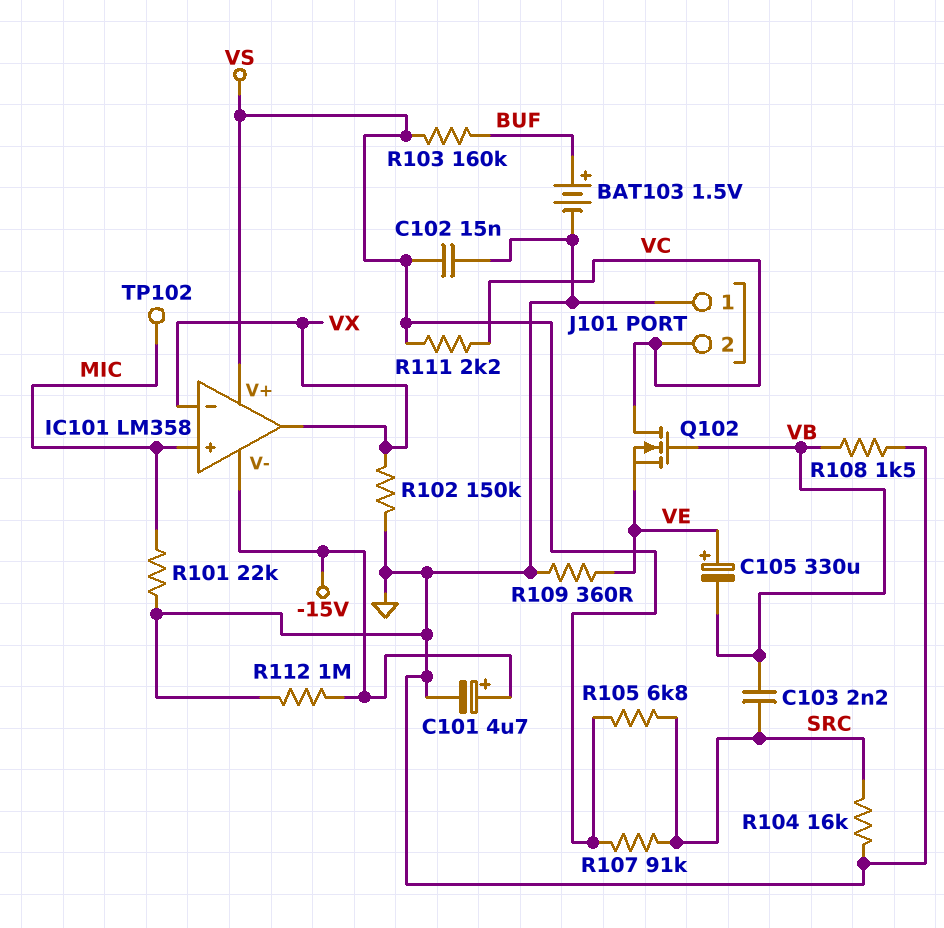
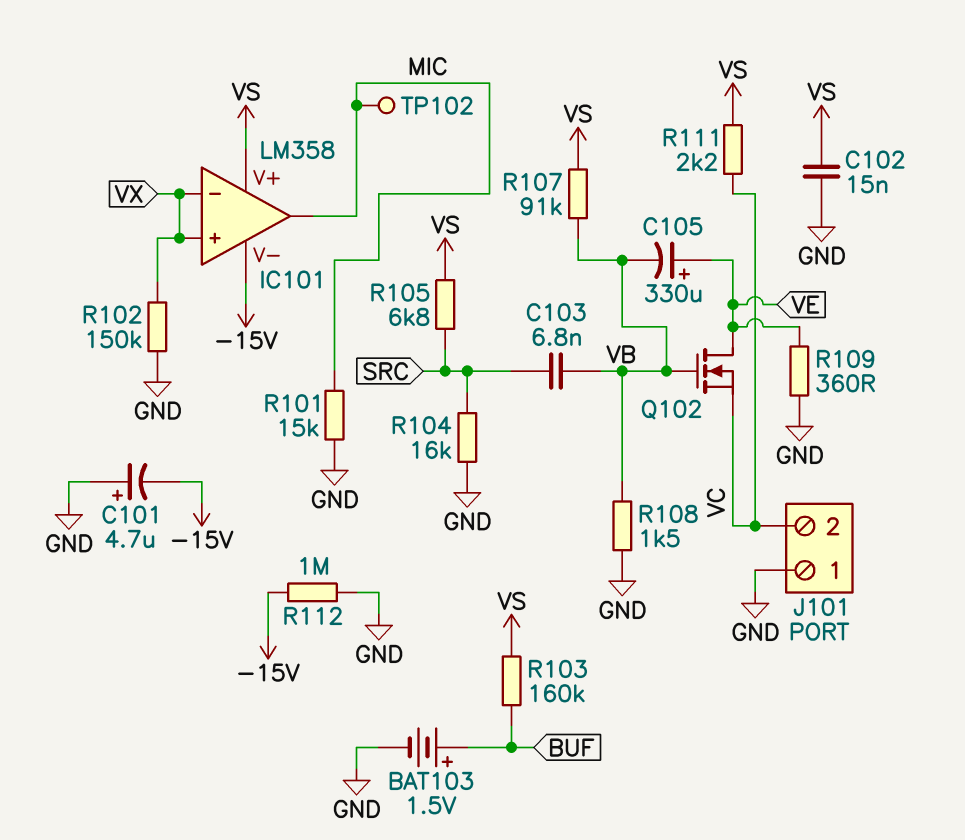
C101: 4.7uF (plus -15V, minus GND) -> 4.7uF (plus GND, minus -15V)
C103: 2.2nF (SRC, VB) -> 6.8nF (SRC, VB)
IC101 pin in+: MIC -> VX
IC101 pin out: VX -> MIC
Q102: NMOS (G VB, D VC, S VE) -> NMOS (G VB, D VE, S VC)
R101: 22k (GND, MIC) -> 15k (GND, MIC)
R107: 91k (SRC, VS) -> 91k (VB, VS)

